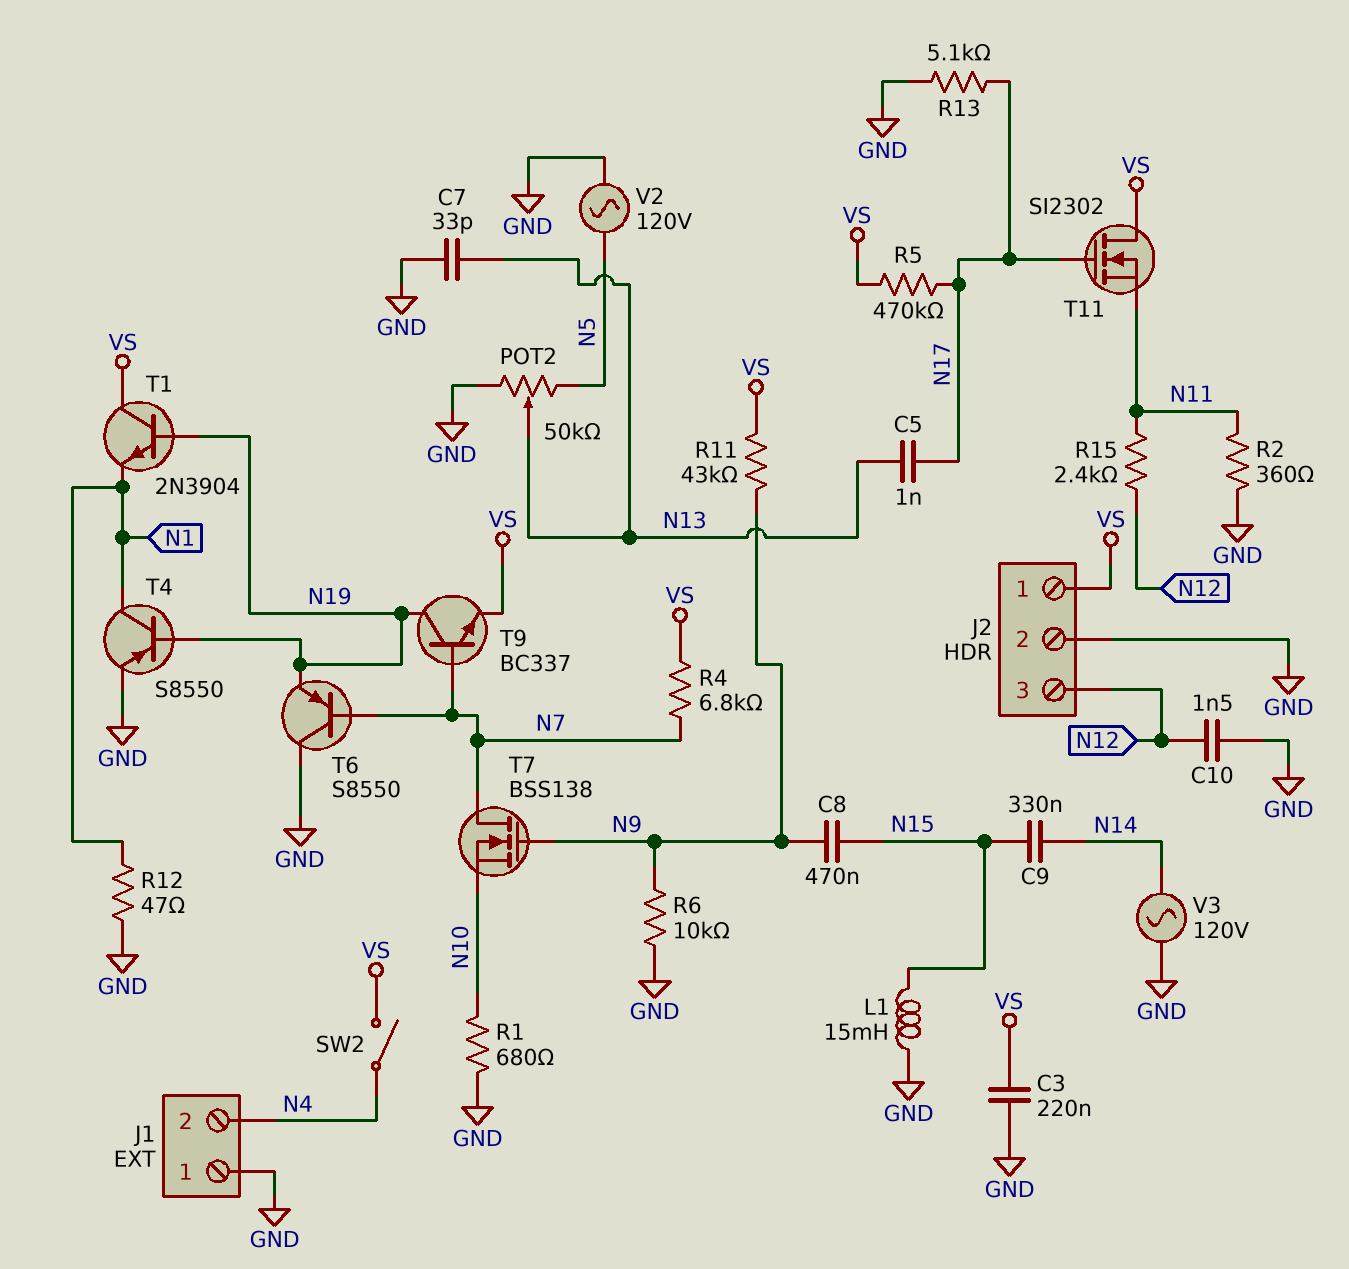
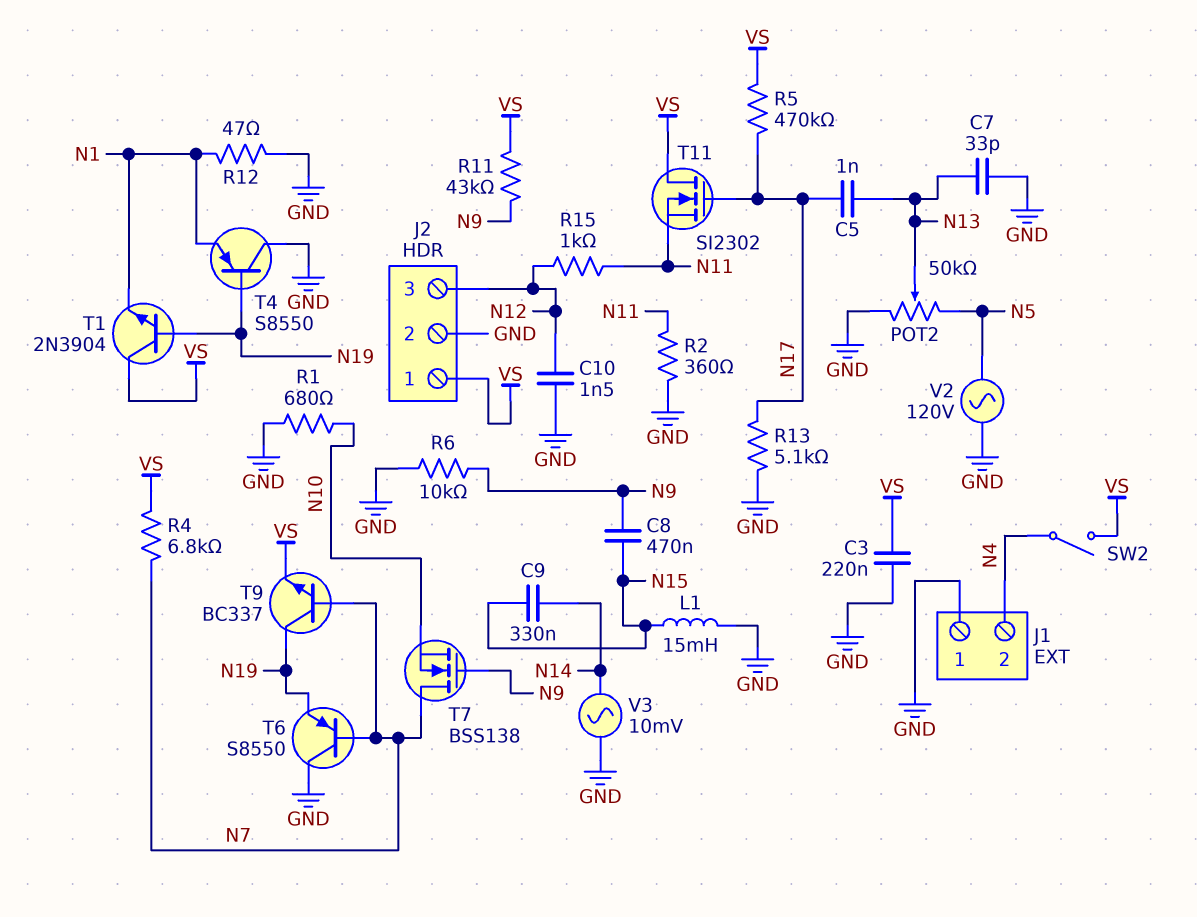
R15: 2.4k (N11, N12) -> 1k (N11, N12)
T4: PNP S8550 (B N19, C N1, E GND) -> PNP S8550 (B N19, C GND, E N1)
V3: AC 120V (GND, N14) -> AC 10mV (GND, N14)

